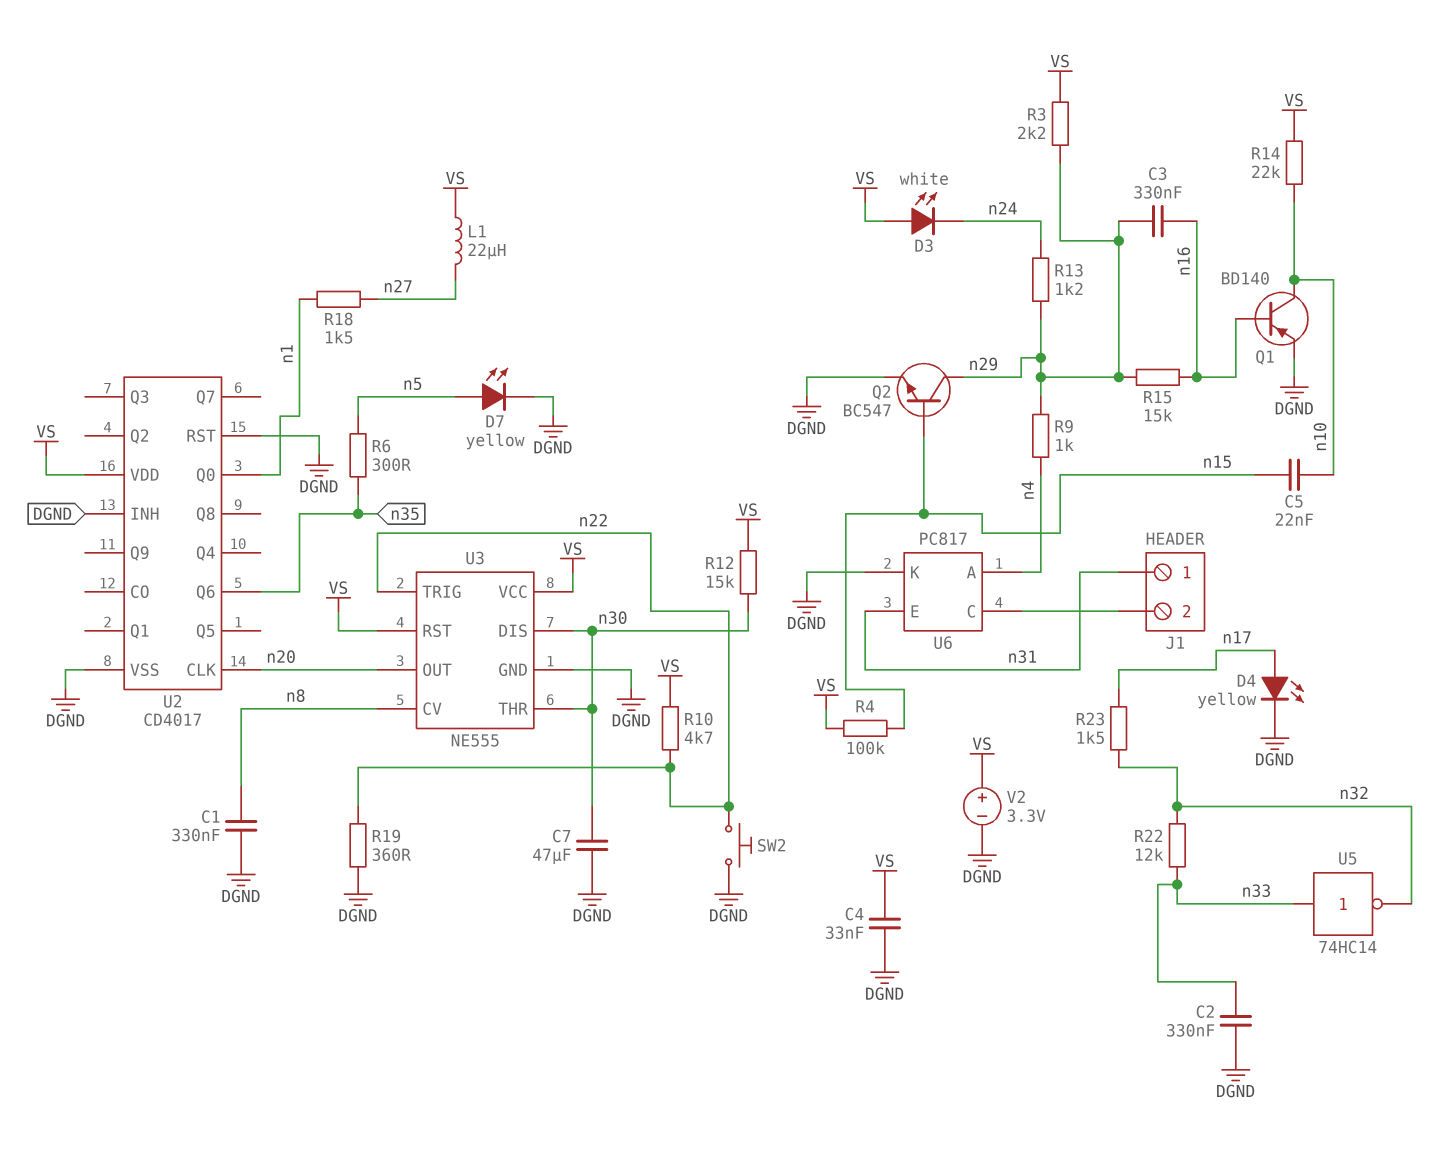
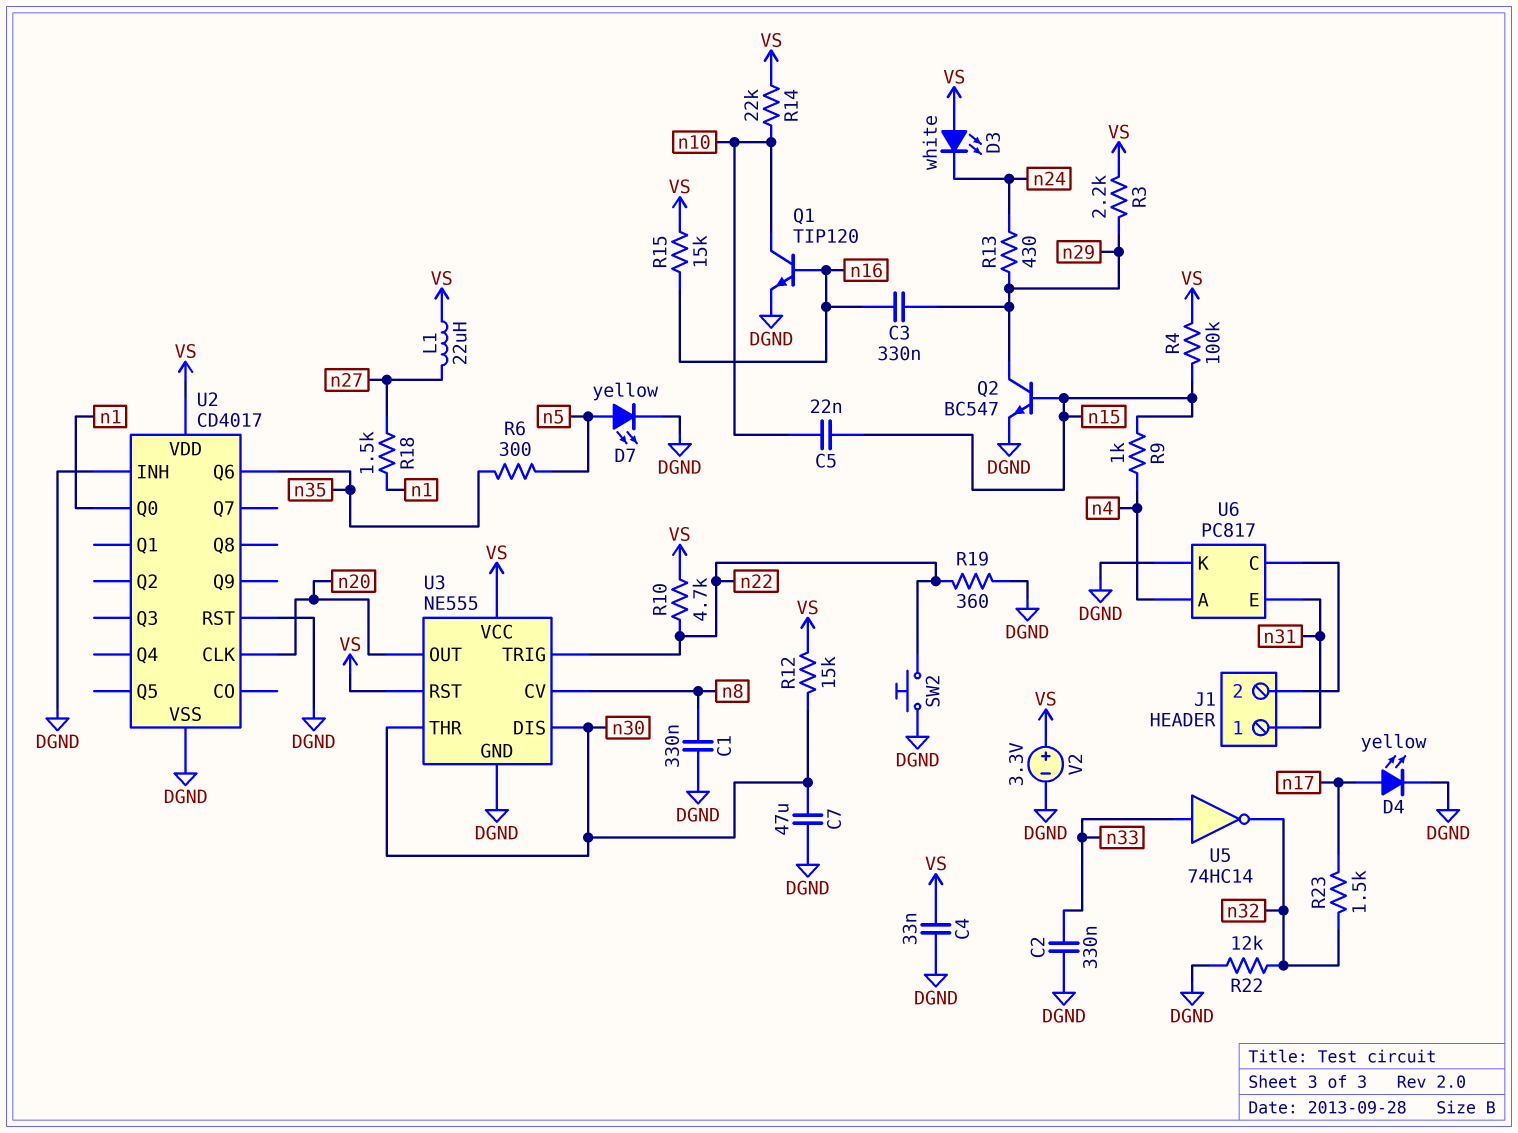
Q1: PNP BD140 (B n16, C n10, E DGND) -> NPN TIP120 (B n16, C n10, E DGND)
R9: 1k (n4, n29) -> 1k (n4, n15)
R13: 1.2k (n24, n29) -> 430 (n24, n29)
R15: 15k (n16, n29) -> 15k (VS, n16)
R22: 12k (n32, n33) -> 12k (DGND, n32)

